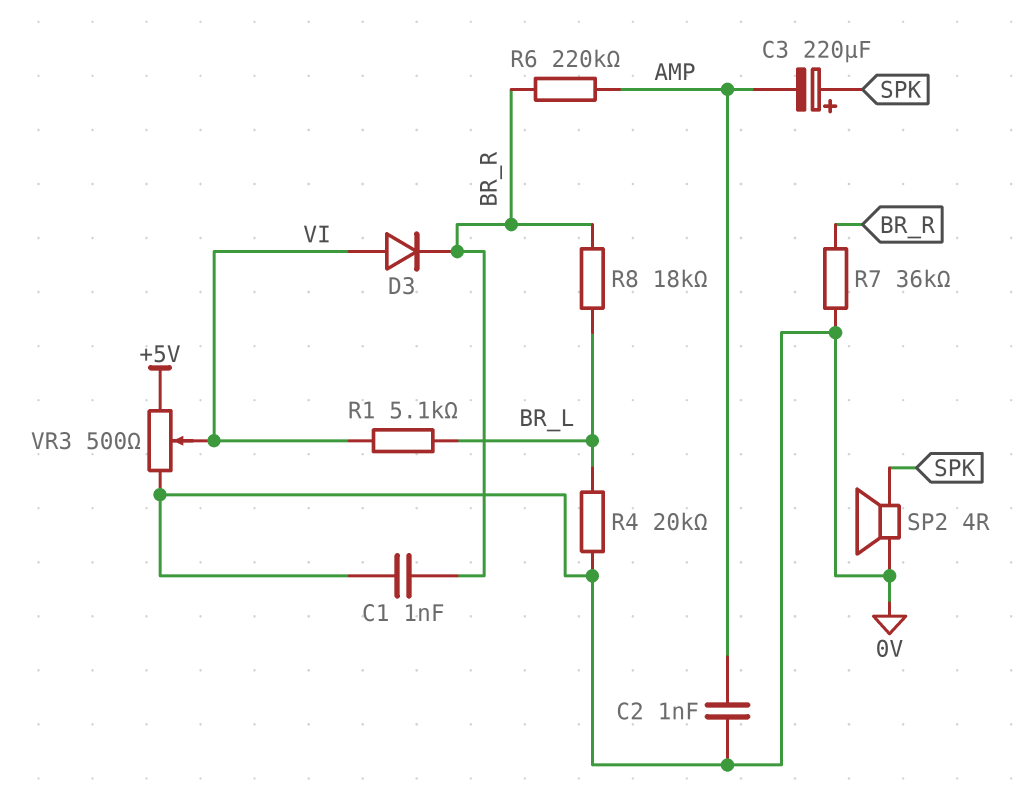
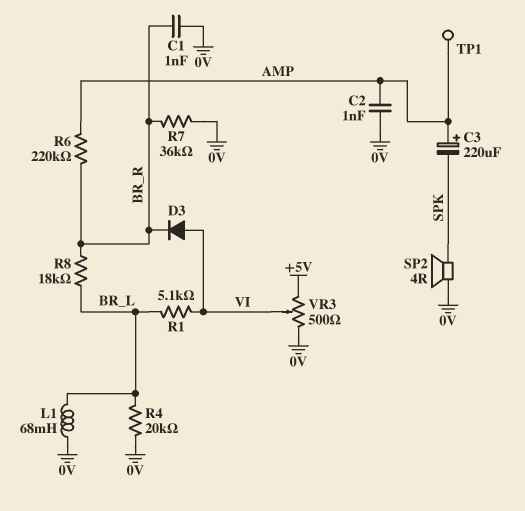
C3: 220uF (plus SPK, minus AMP) -> 220uF (plus AMP, minus SPK)
L1: none -> 68mH (0V, BR_L)
TP1: none -> test point (AMP)

